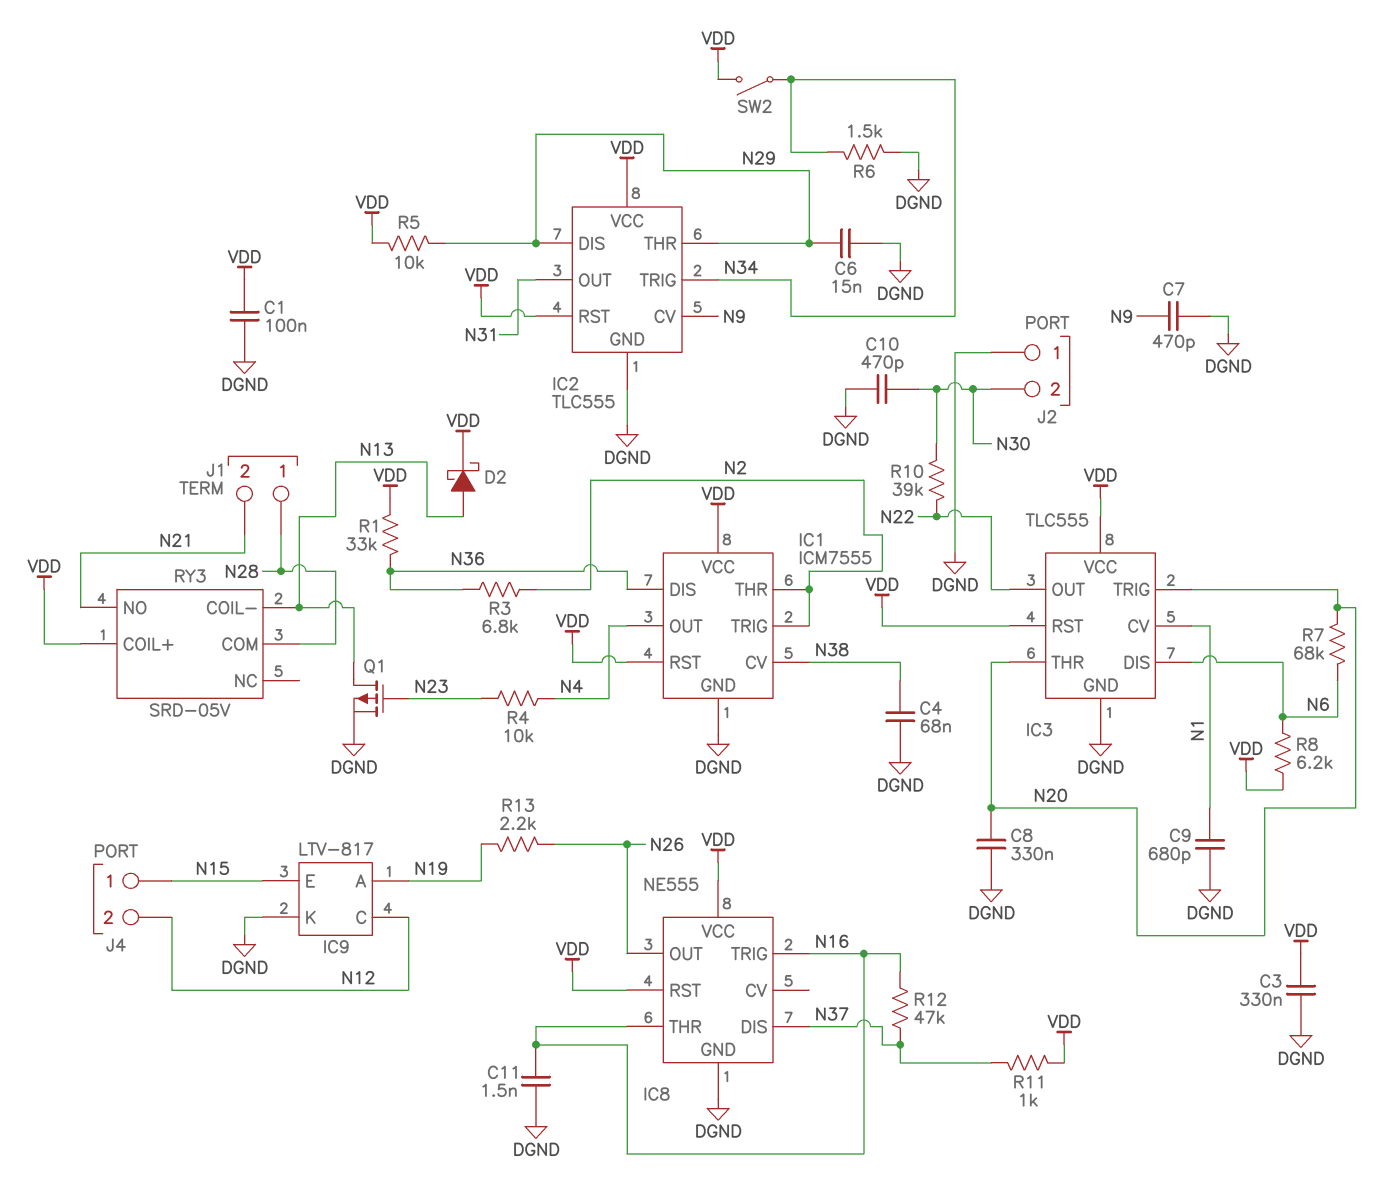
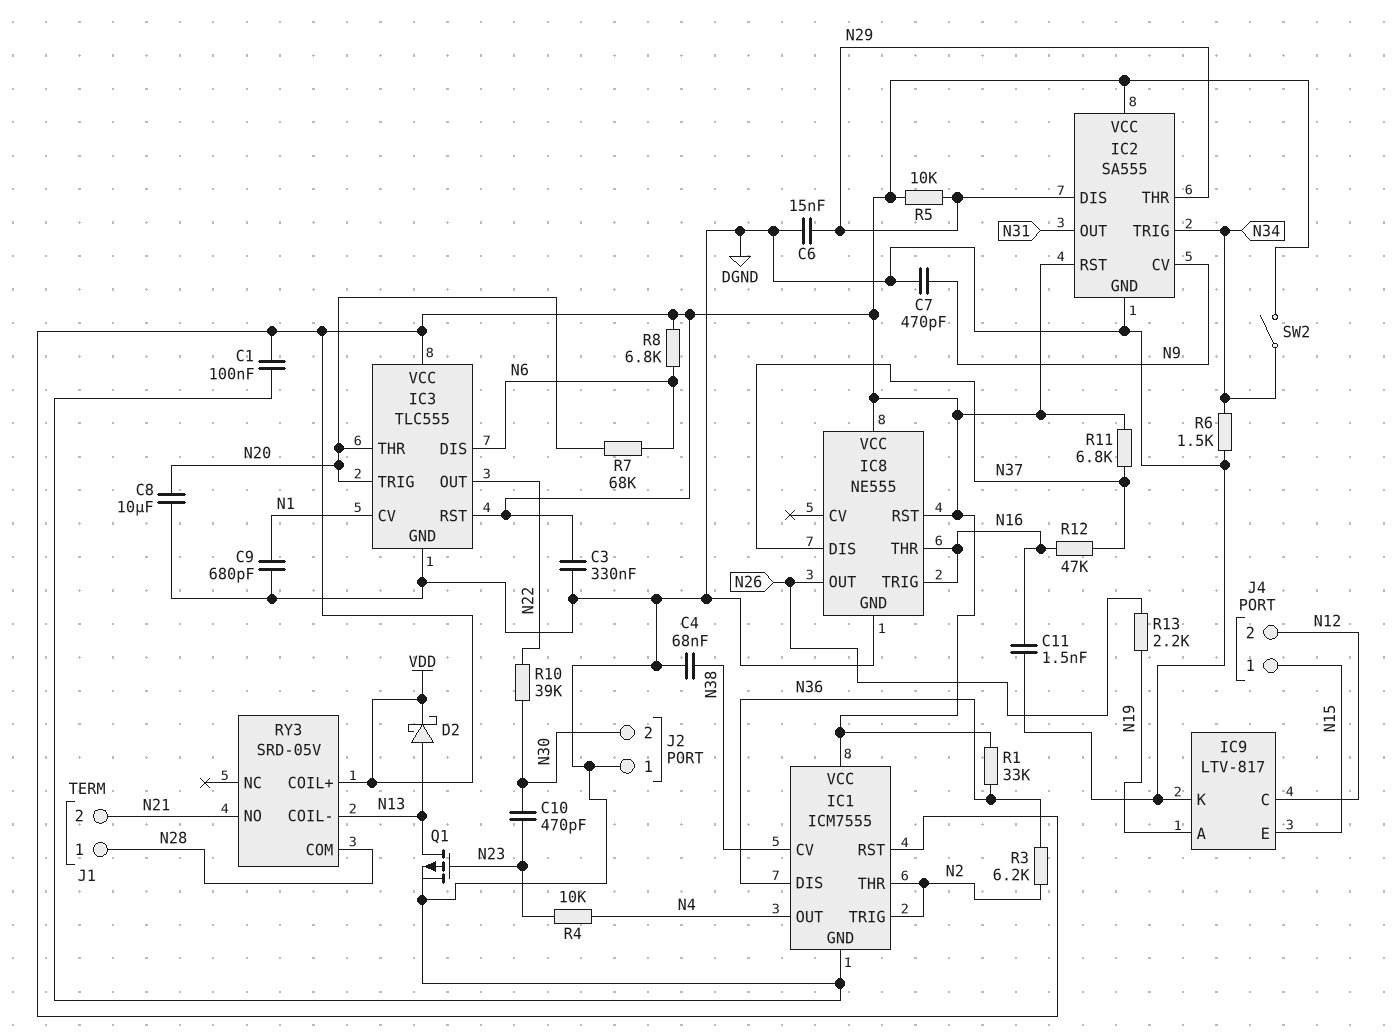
C8: 330nF (DGND, N20) -> 10uF (DGND, N20)
C10: 470pF (DGND, N30) -> 470pF (N23, N30)
IC2: TLC555 -> SA555
R3: 6.8k (N2, N36) -> 6.2k (N2, N36)
R8: 6.2k (N6, VDD) -> 6.8k (N6, VDD)
R11: 1k (N37, VDD) -> 6.8k (N37, VDD)

